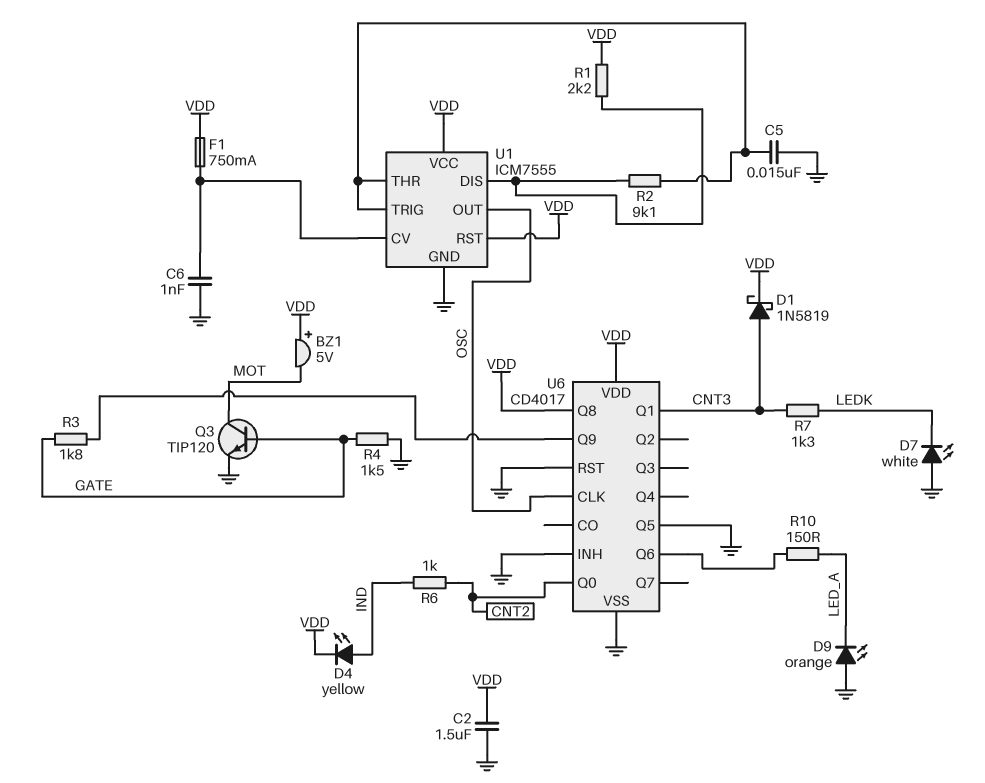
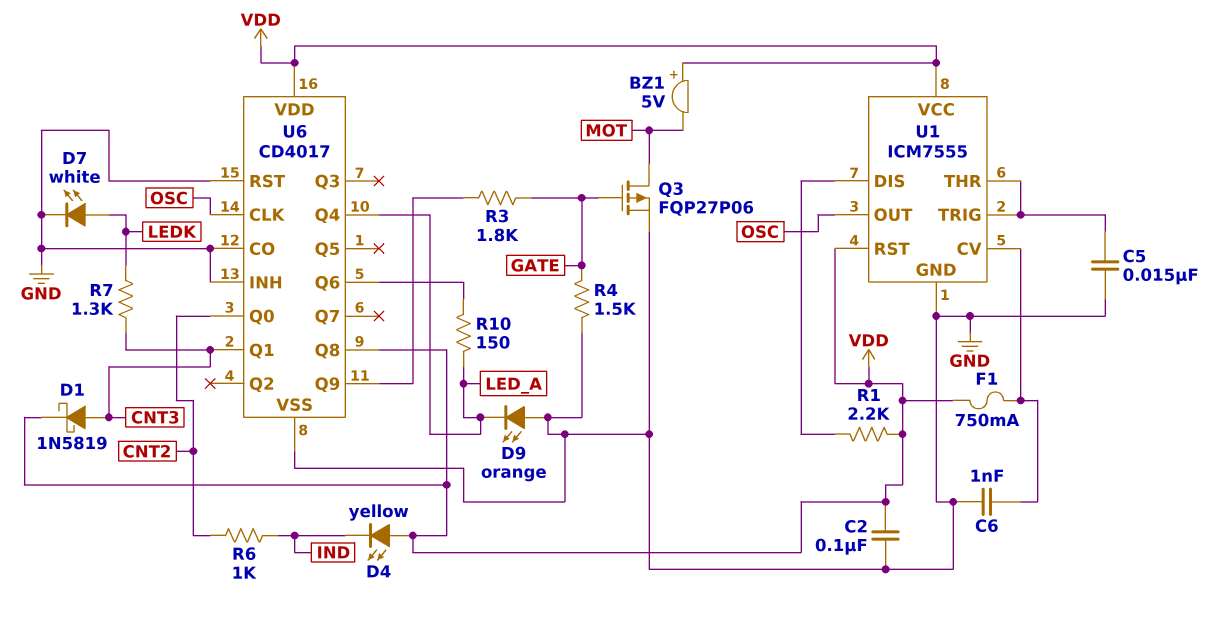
C2: 1.5uF (GND, VDD) -> 100nF (GND, VDD)
D4: LED yellow (A IND, K VDD) -> LED yellow (A VDD, K IND)
D7: LED white (A GND, K LEDK) -> LED white (A LEDK, K GND)
Q3: NPN TIP120 (B GATE, C MOT, E GND) -> PMOS FQP27P06 (G GATE, D MOT, S GND)
R2: 9.1k (U1/DIS, U1/THR) -> none
U6 pin CO: none -> GND
U6 pin Q4: none -> LED_A
U6 pin Q5: GND -> none

